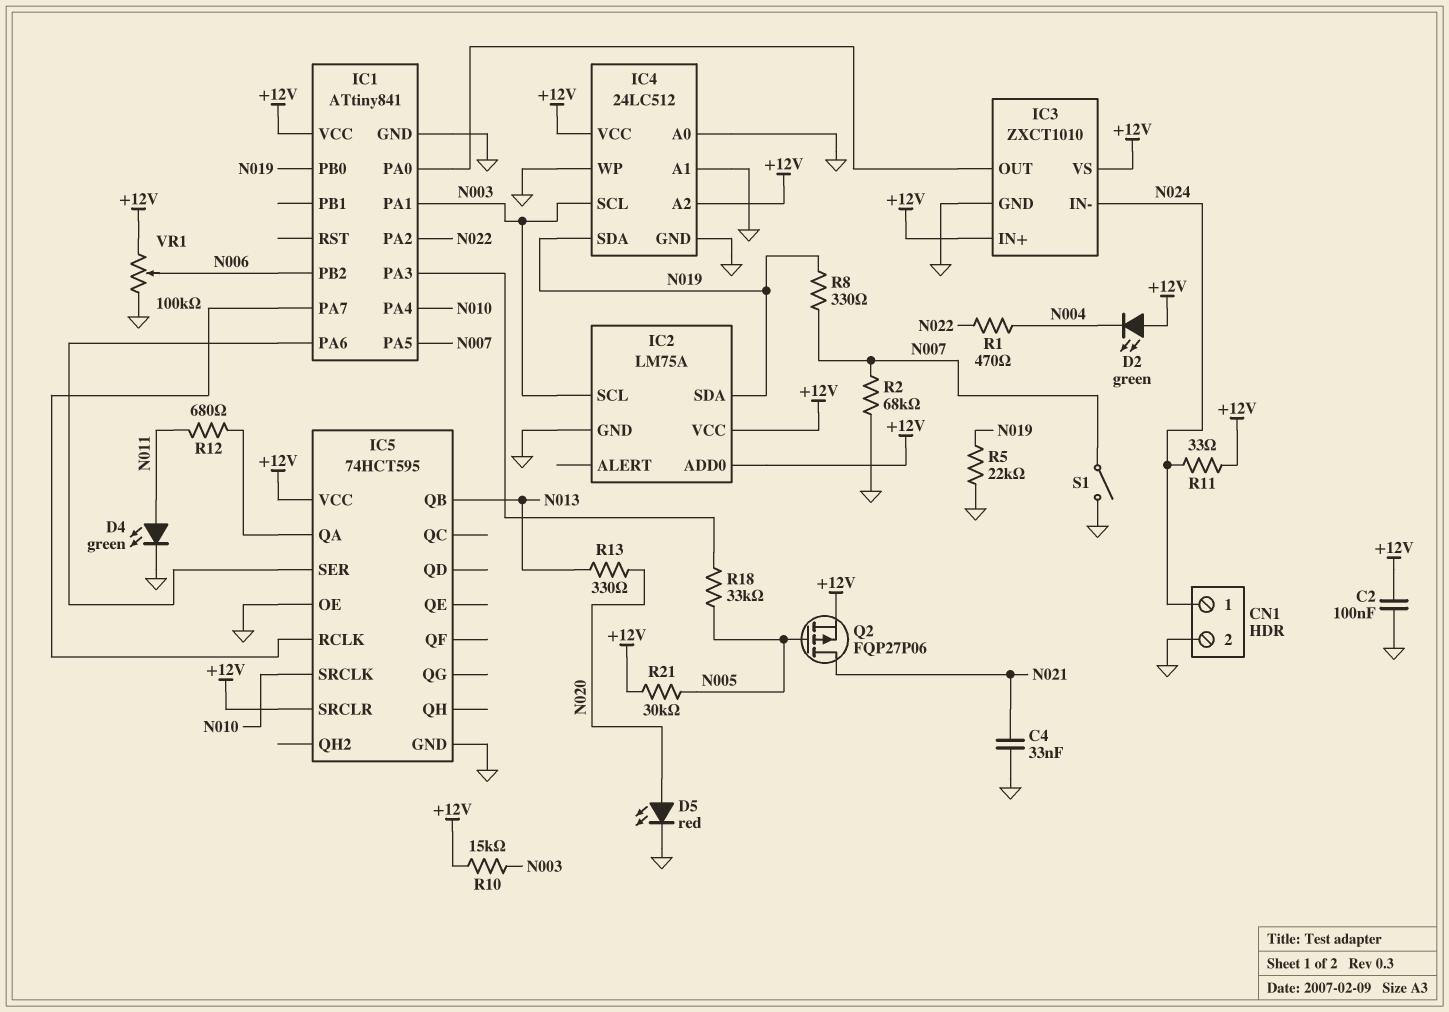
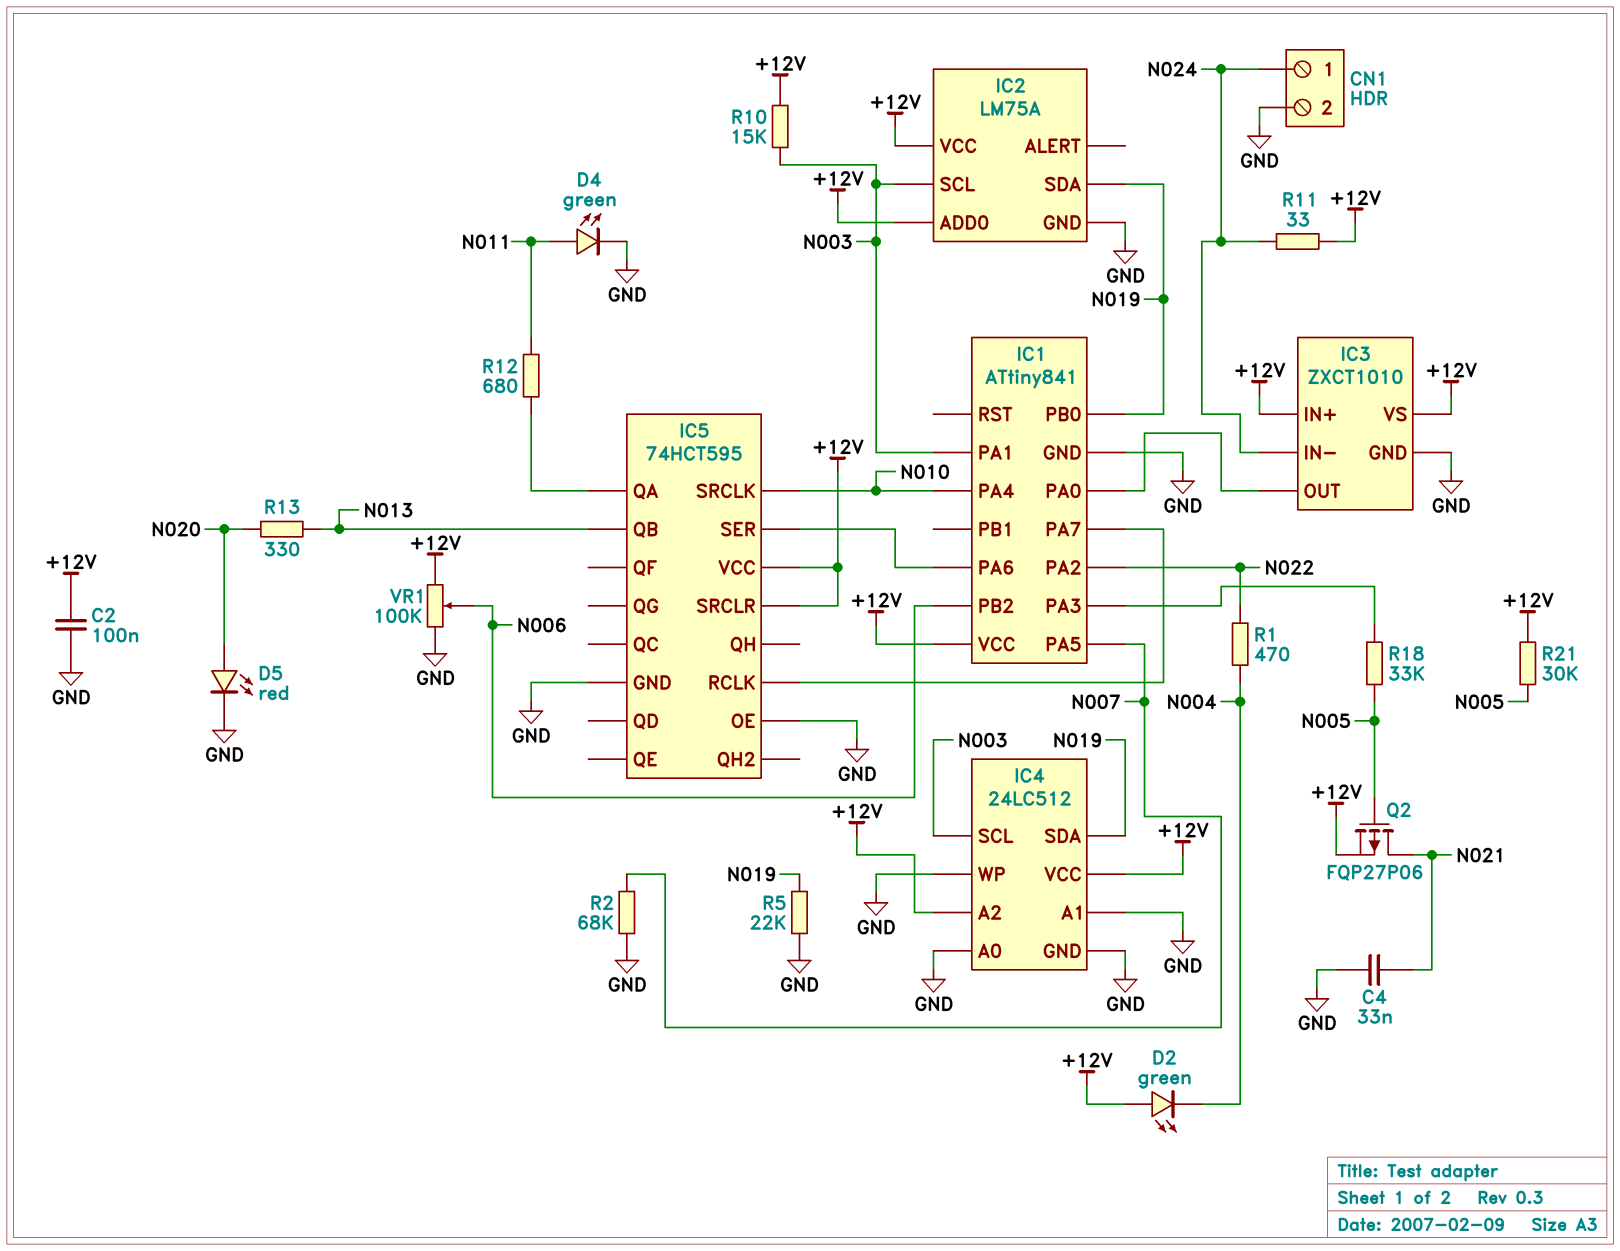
R8: 330 (N007, N019) -> none
S1: switch (GND, N007) -> none

